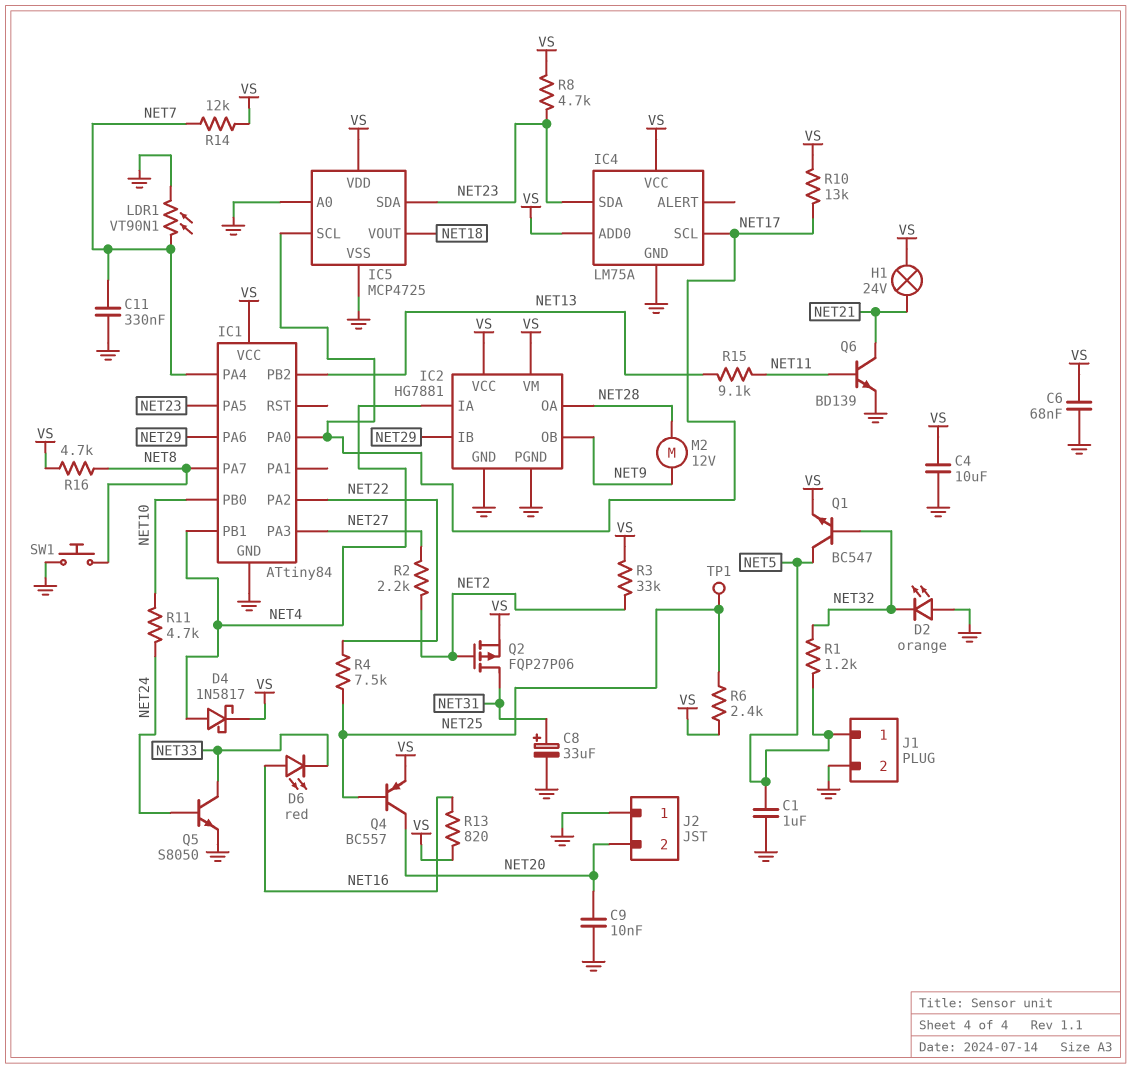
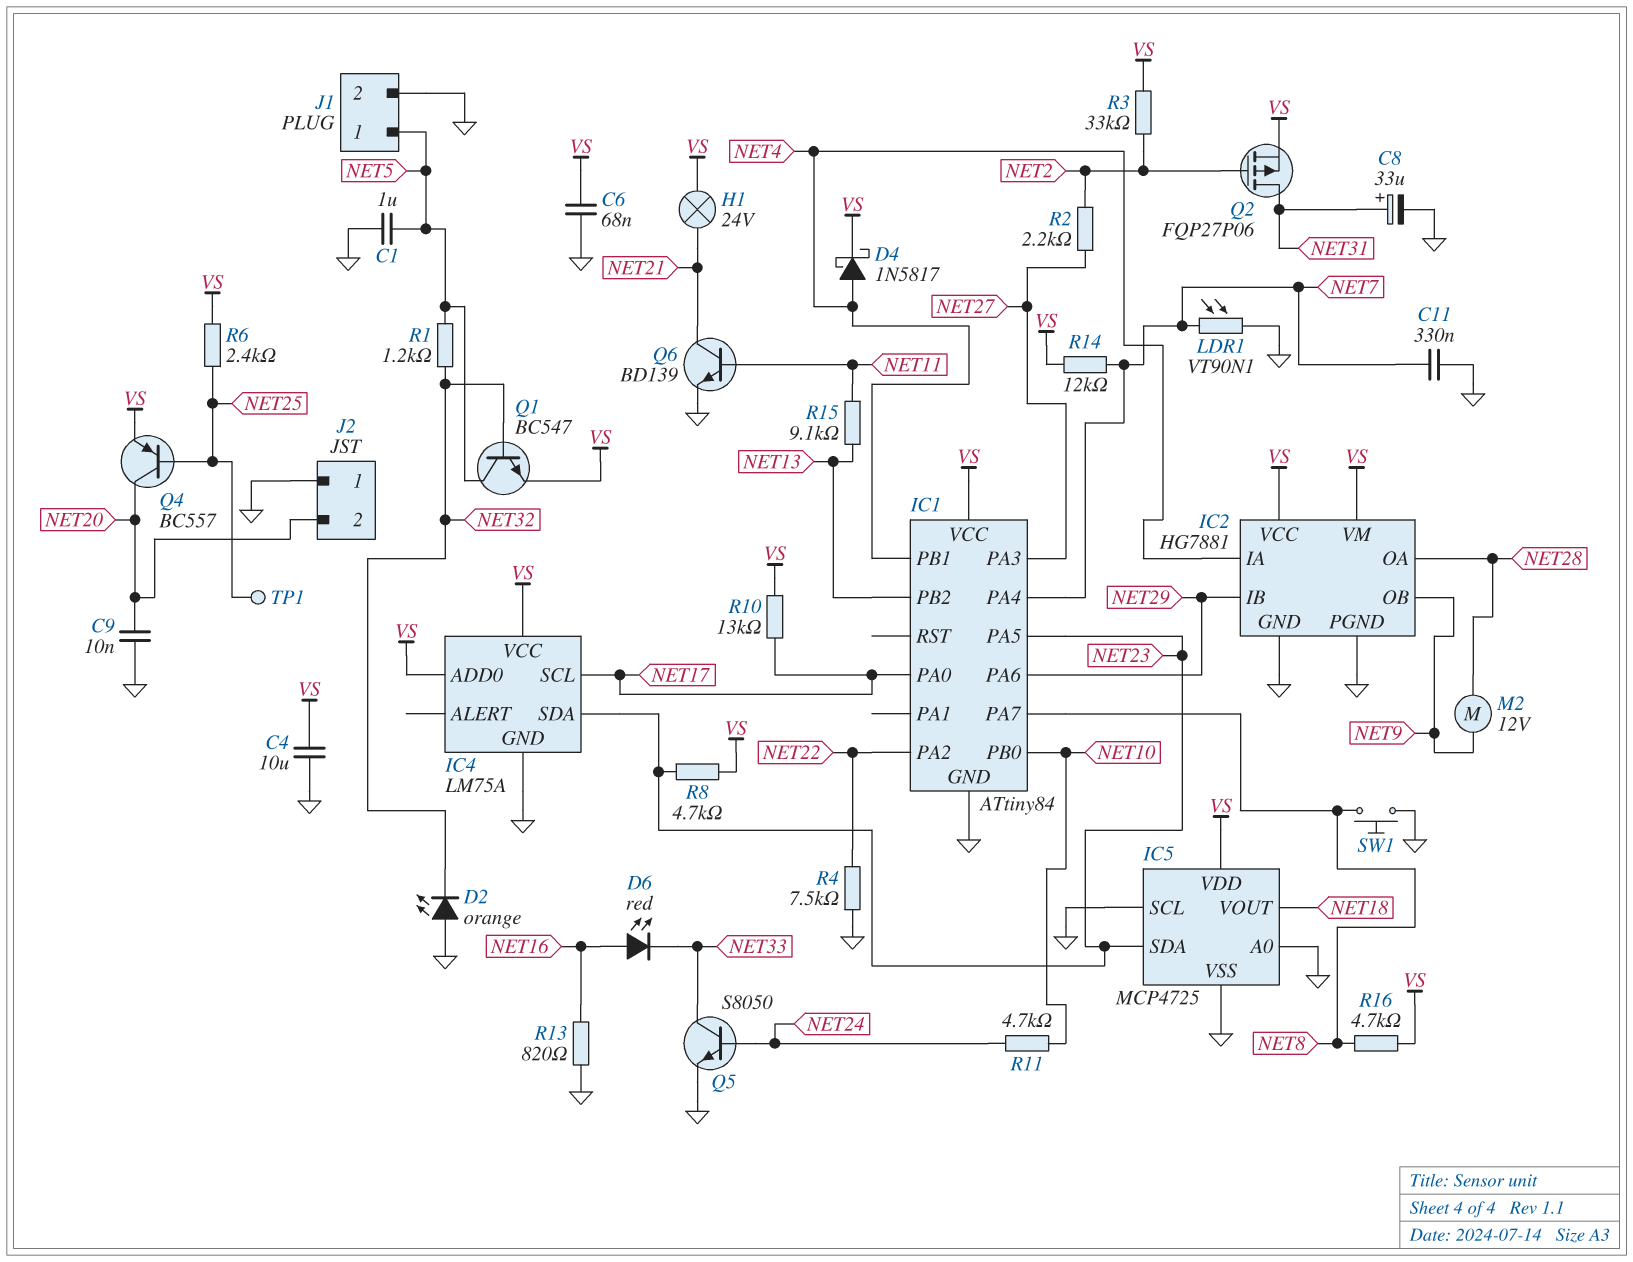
IC5 pin SCL: NET17 -> GND
R4: 7.5k (NET22, NET25) -> 7.5k (GND, NET22)
R13: 820 (NET16, VS) -> 820 (GND, NET16)

